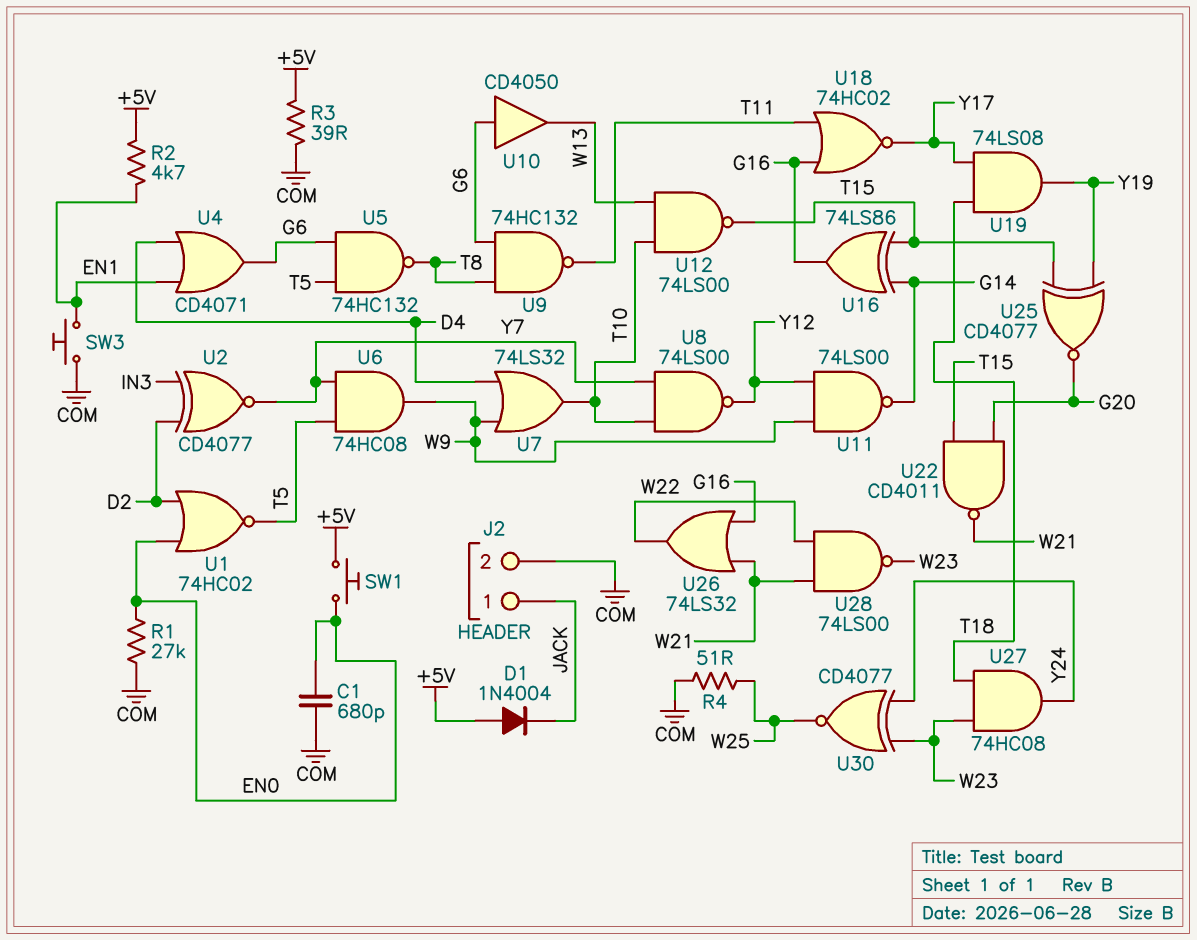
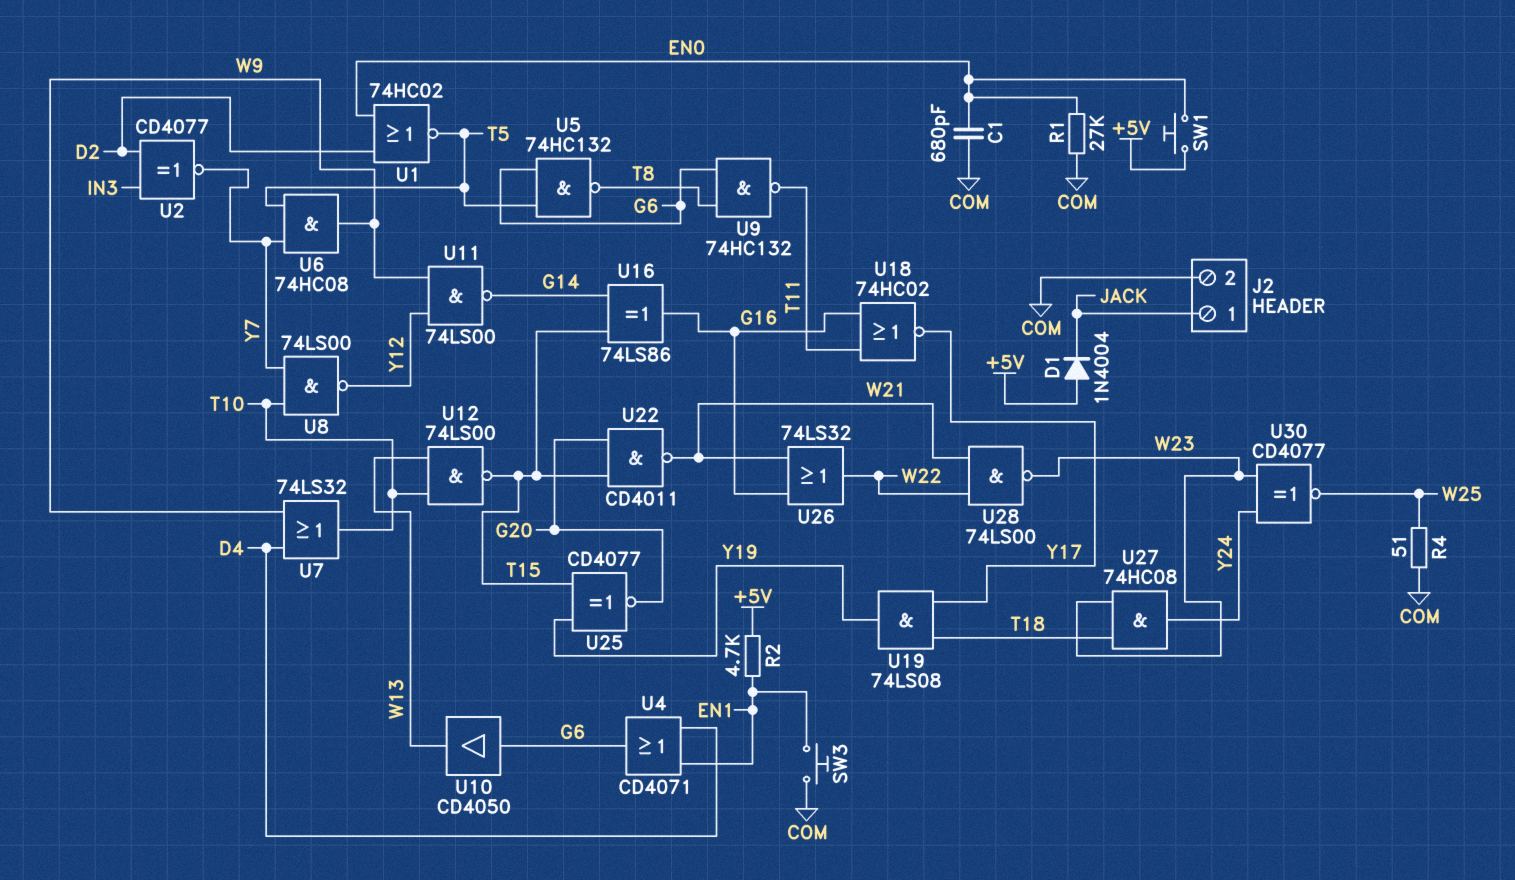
R3: 39 (+5V, COM) -> none

